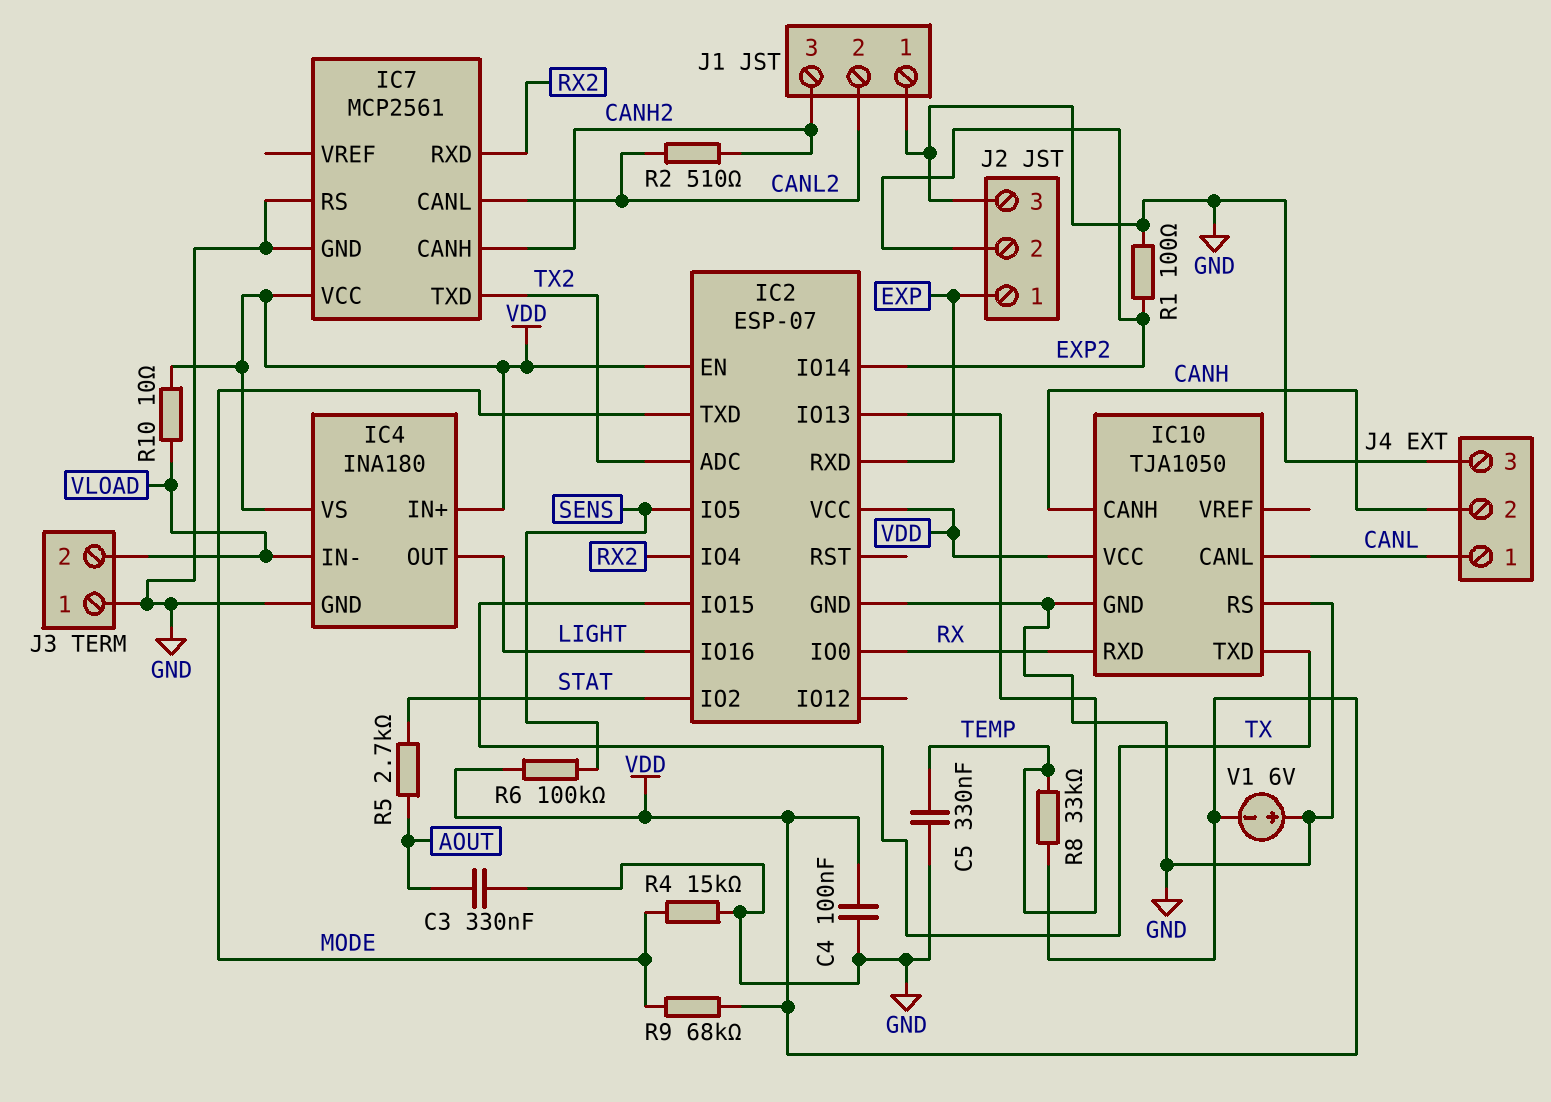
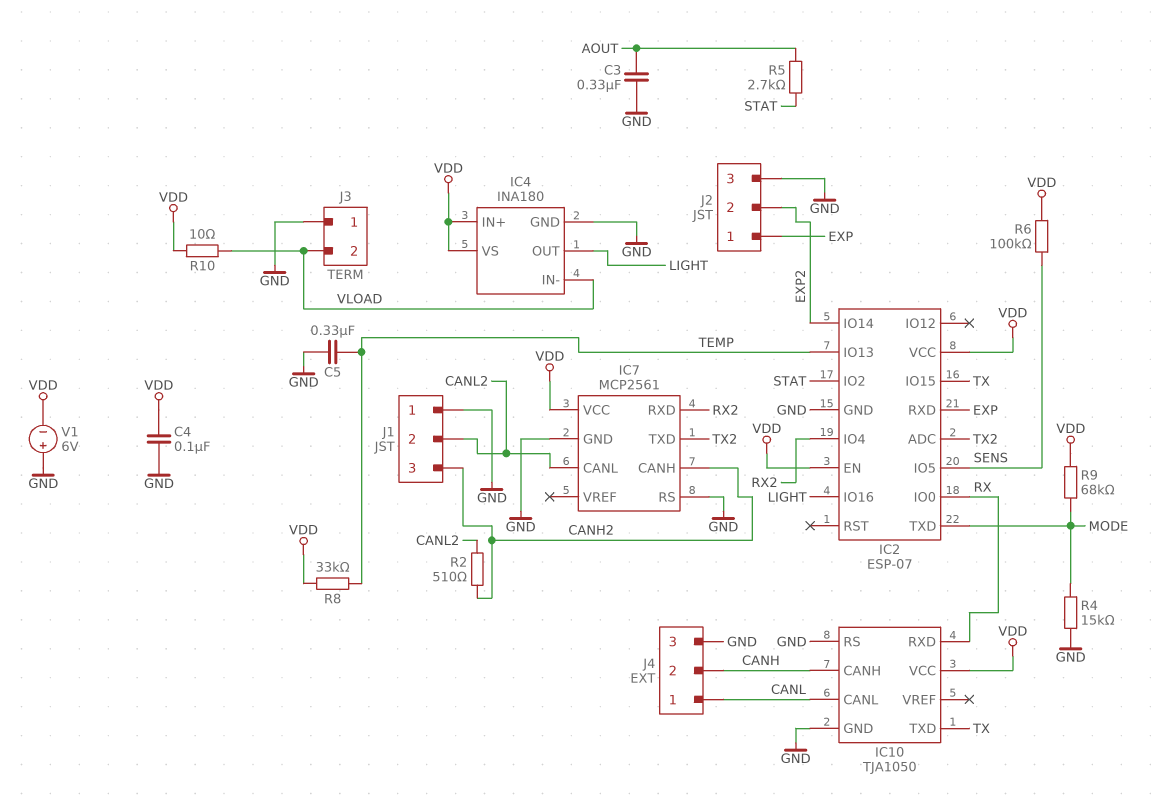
R1: 100 (EXP2, GND) -> none

